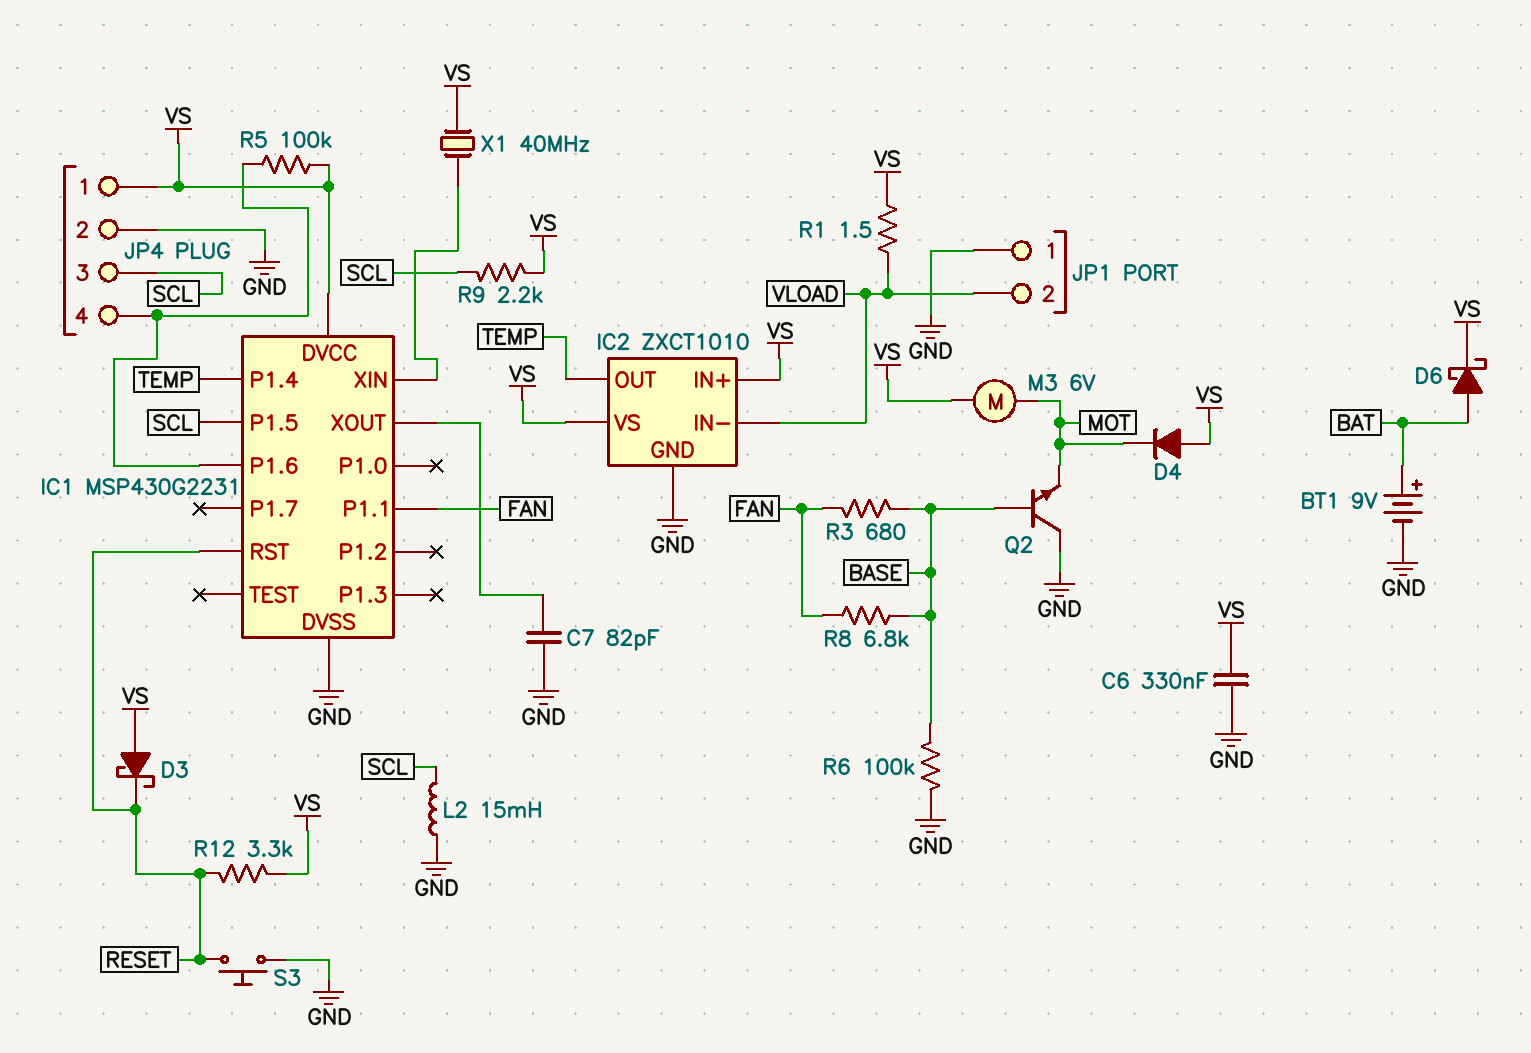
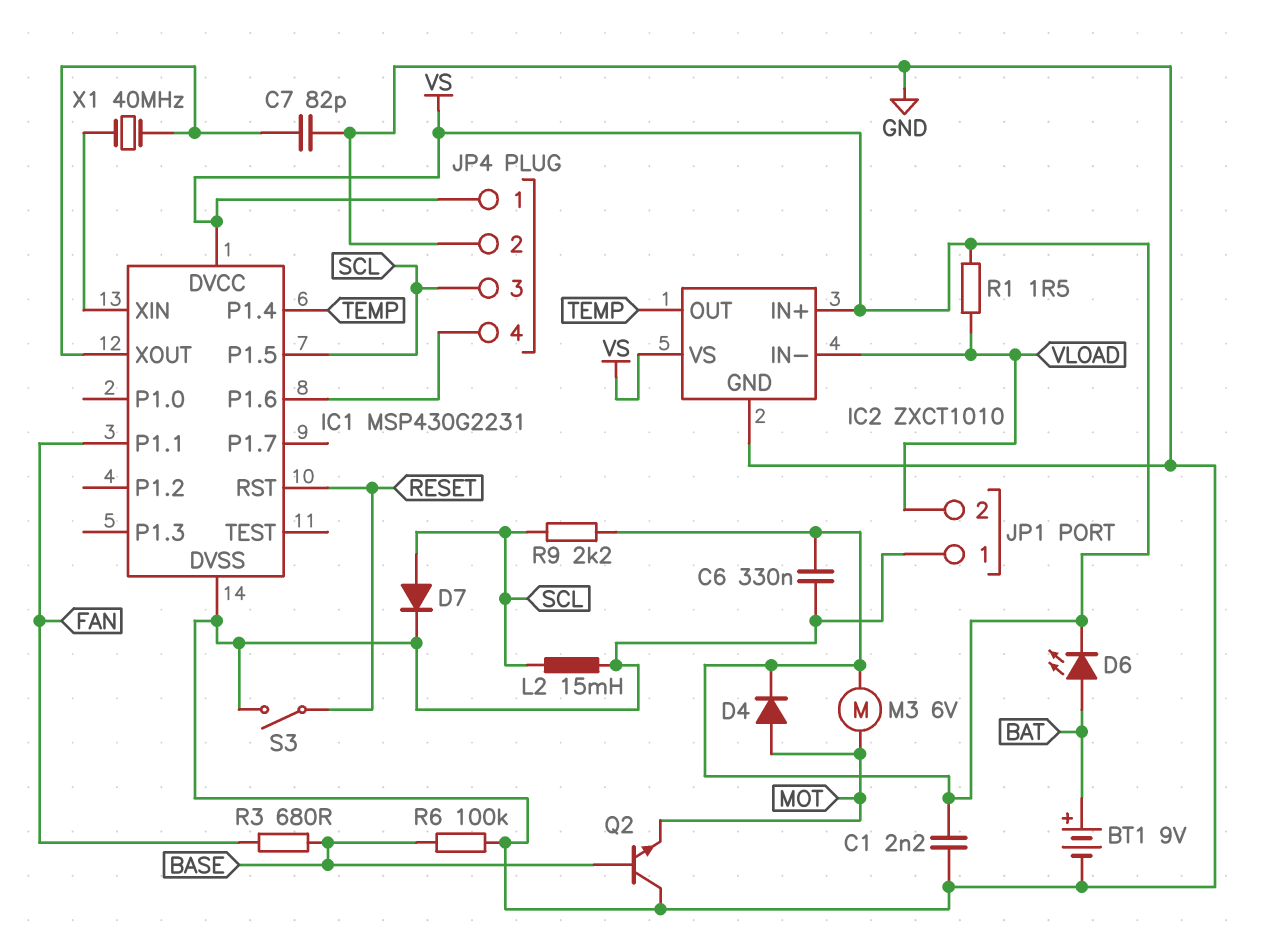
C1: none -> 2.2nF (GND, VS)
D3: schottky (A VS, K RESET) -> none
D4: diode (A VS, K MOT) -> diode (A MOT, K VS)
D6: schottky (A BAT, K VS) -> LED (A BAT, K VS)
D7: none -> diode (A SCL, K GND)
R5: 100k (IC1/P1.6, VS) -> none
R8: 6.8k (BASE, FAN) -> none
R12: 3.3k (RESET, VS) -> none
S3: button (GND, RESET) -> switch (GND, RESET)
X1: 40MHz (IC1/XIN, VS) -> 40MHz (IC1/XIN, IC1/XOUT)

